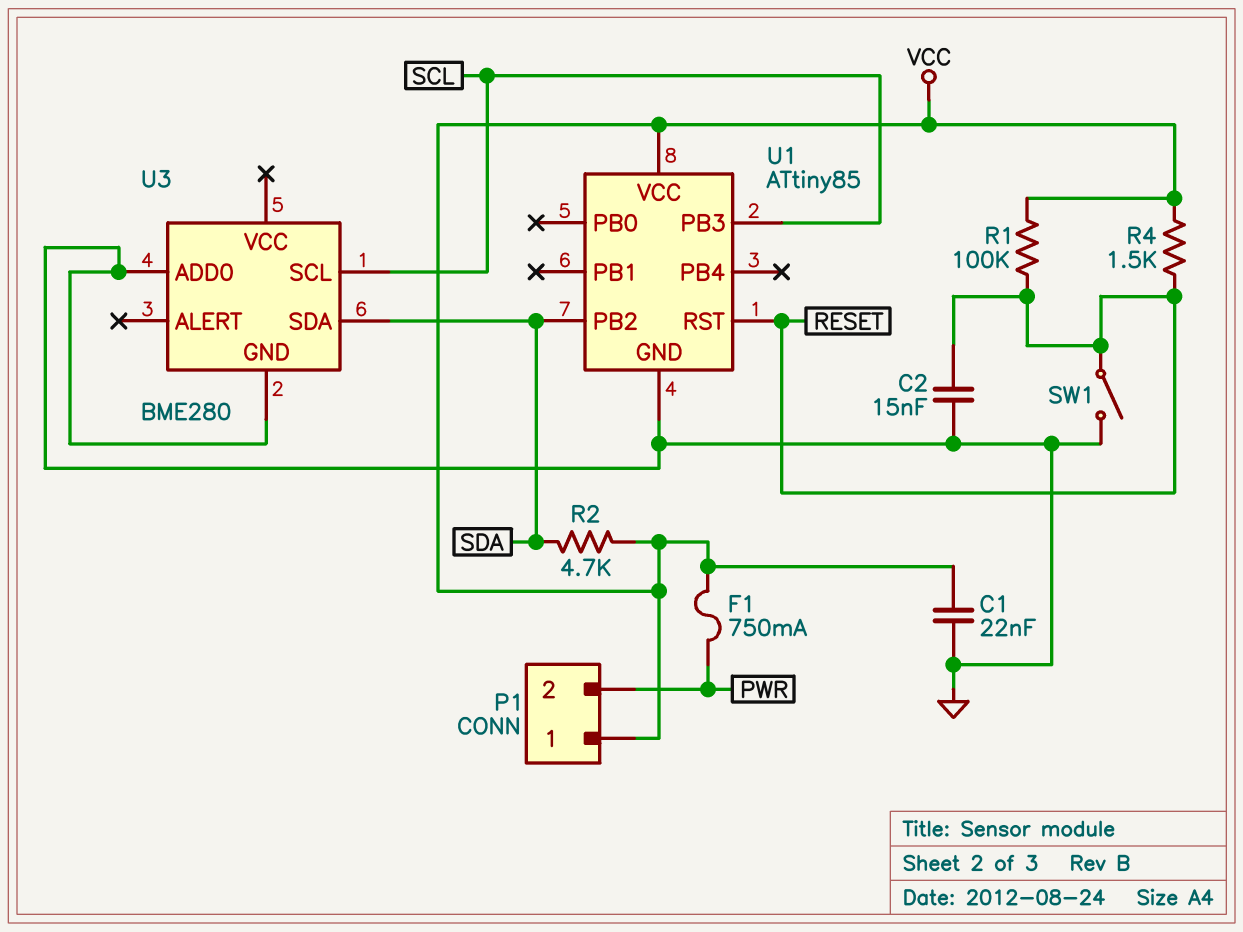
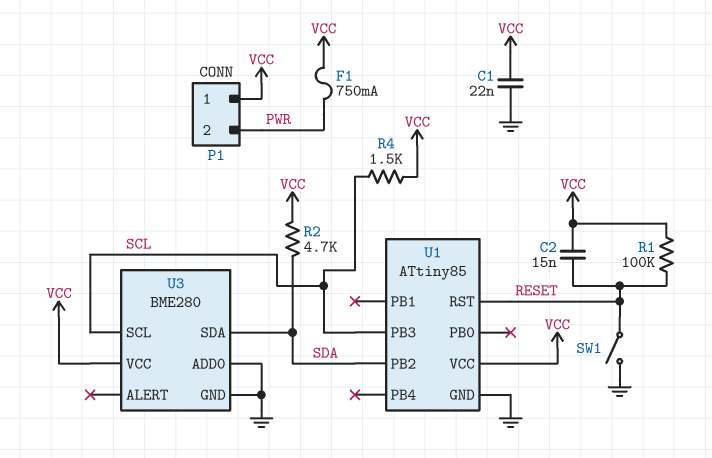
C2: 15nF (GND, RESET) -> 15nF (RESET, VCC)
R4: 1.5k (RESET, VCC) -> 1.5k (SCL, VCC)
U3 pin VCC: none -> VCC

